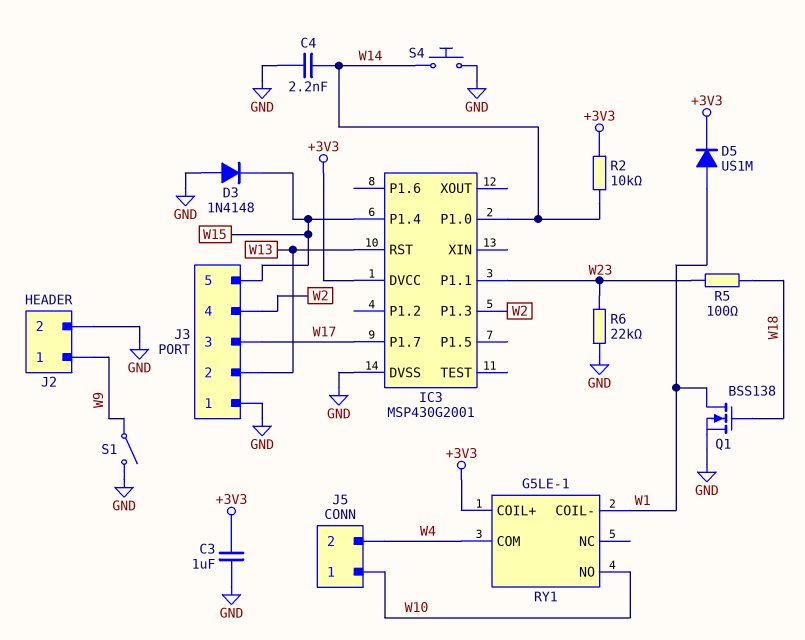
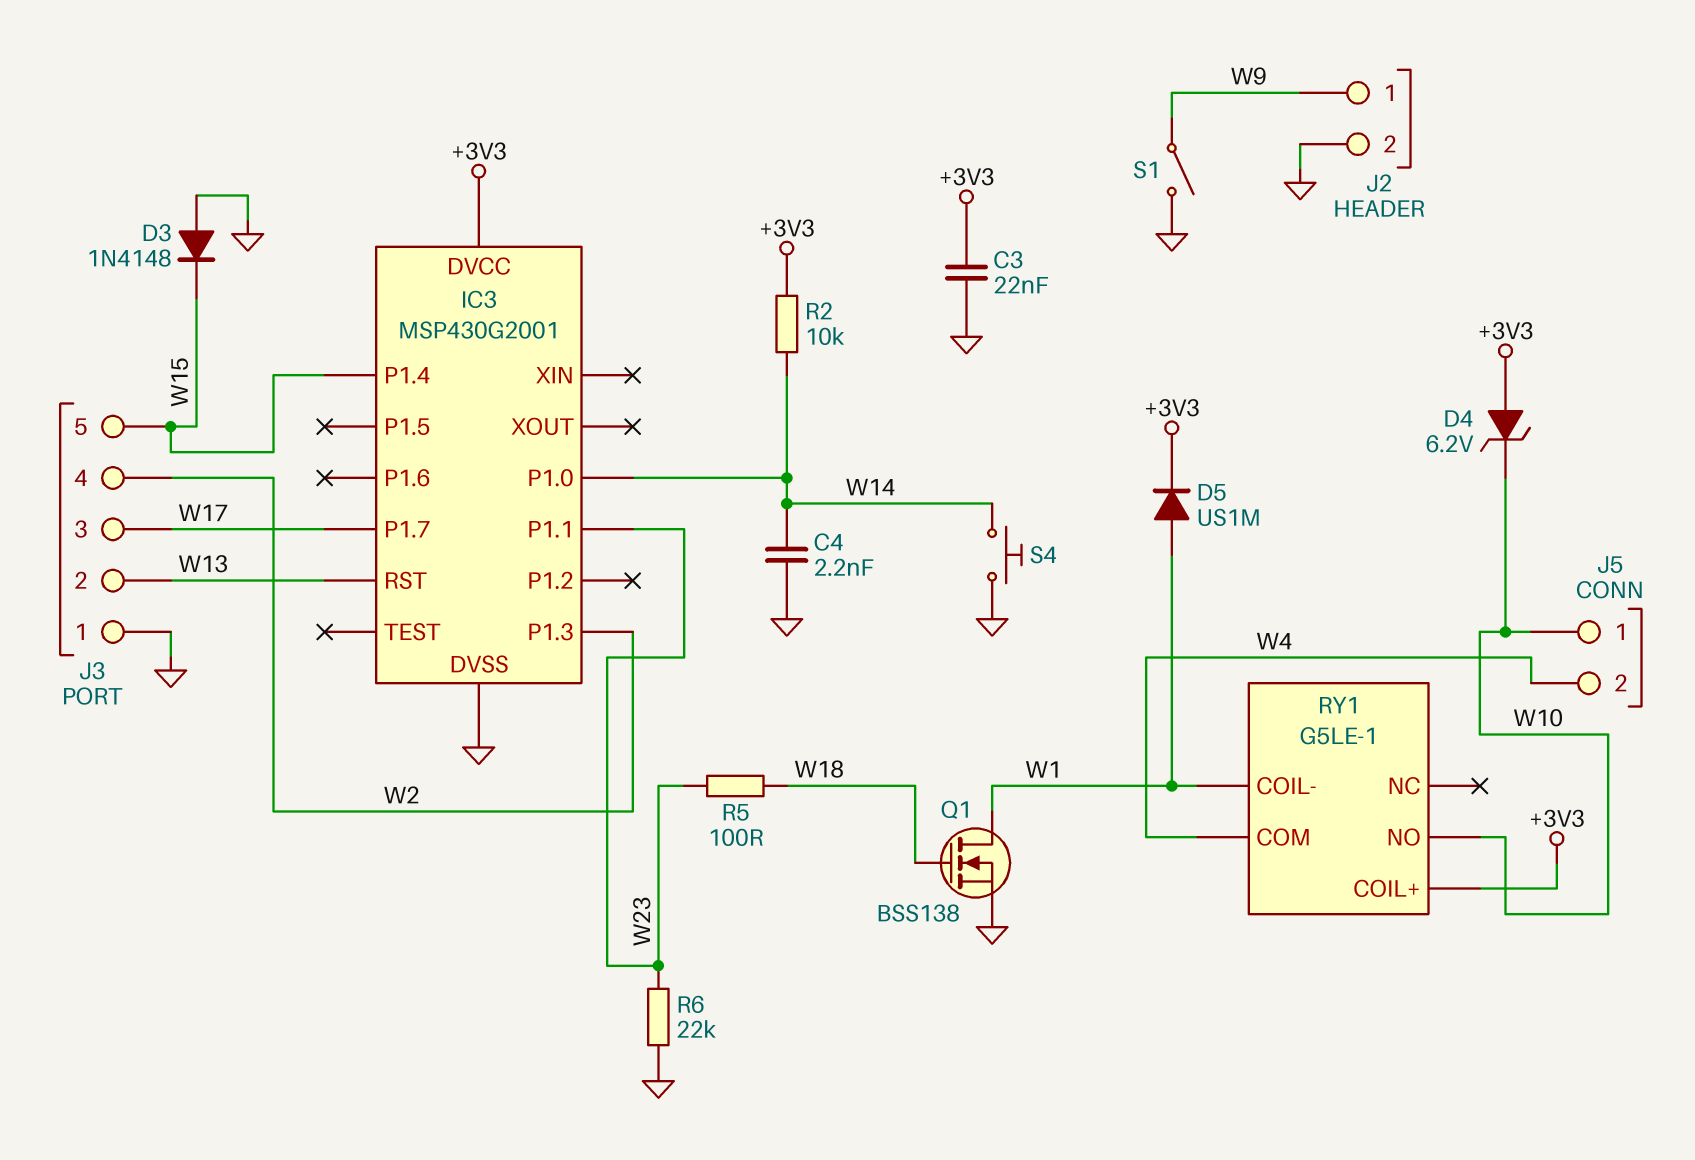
C3: 1uF (+3V3, GND) -> 22nF (+3V3, GND)
D4: none -> zener 6.2V (A +3V3, K W10)

